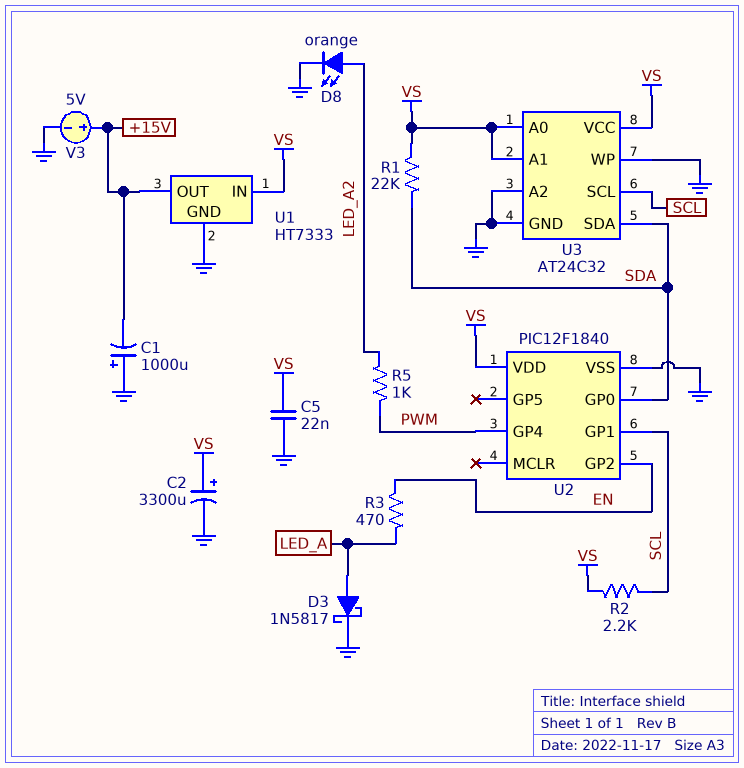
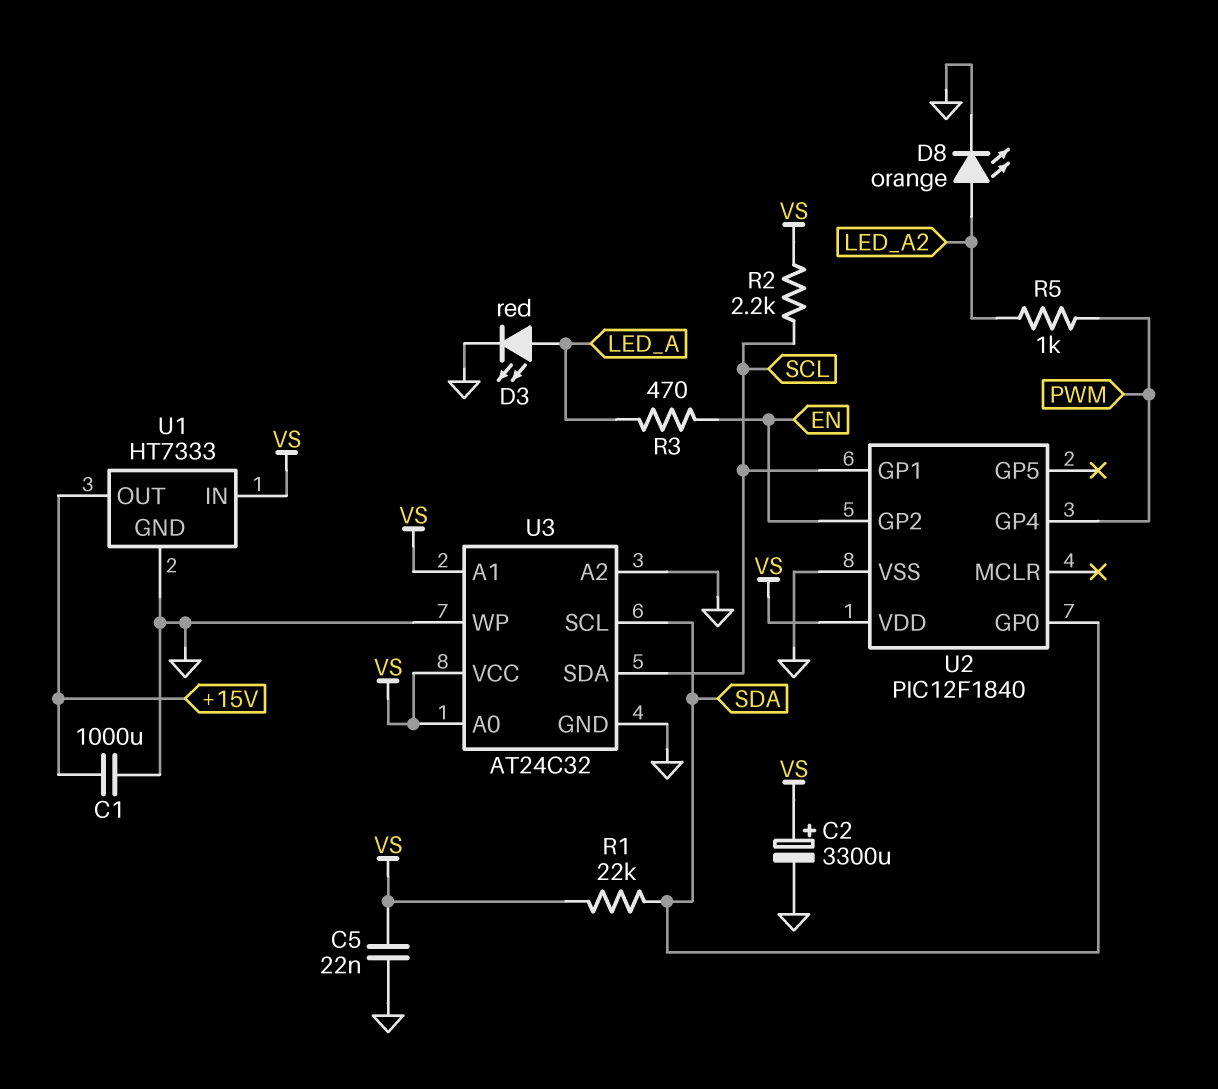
C1: 1000uF (plus GND, minus +15V) -> 1000uF (+15V, GND)
D3: schottky 1N5817 (A LED_A, K GND) -> LED red (A LED_A, K GND)
U3 pin SCL: SCL -> SDA
U3 pin SDA: SDA -> SCL
V3: 5V (plus +15V, minus GND) -> none

